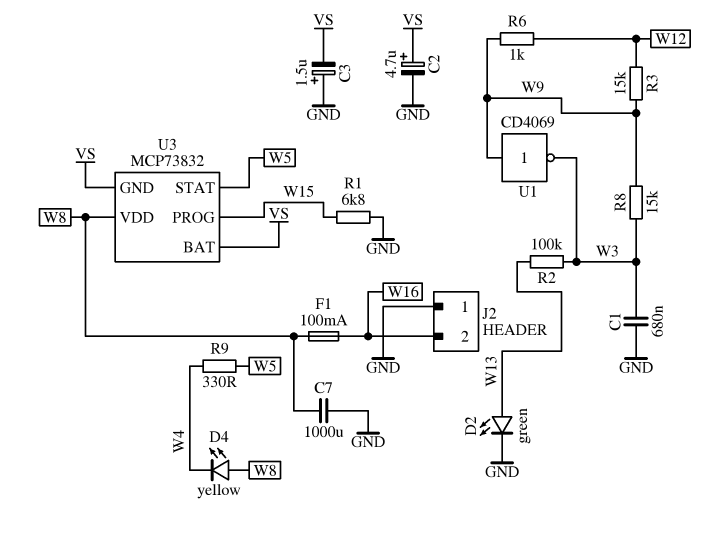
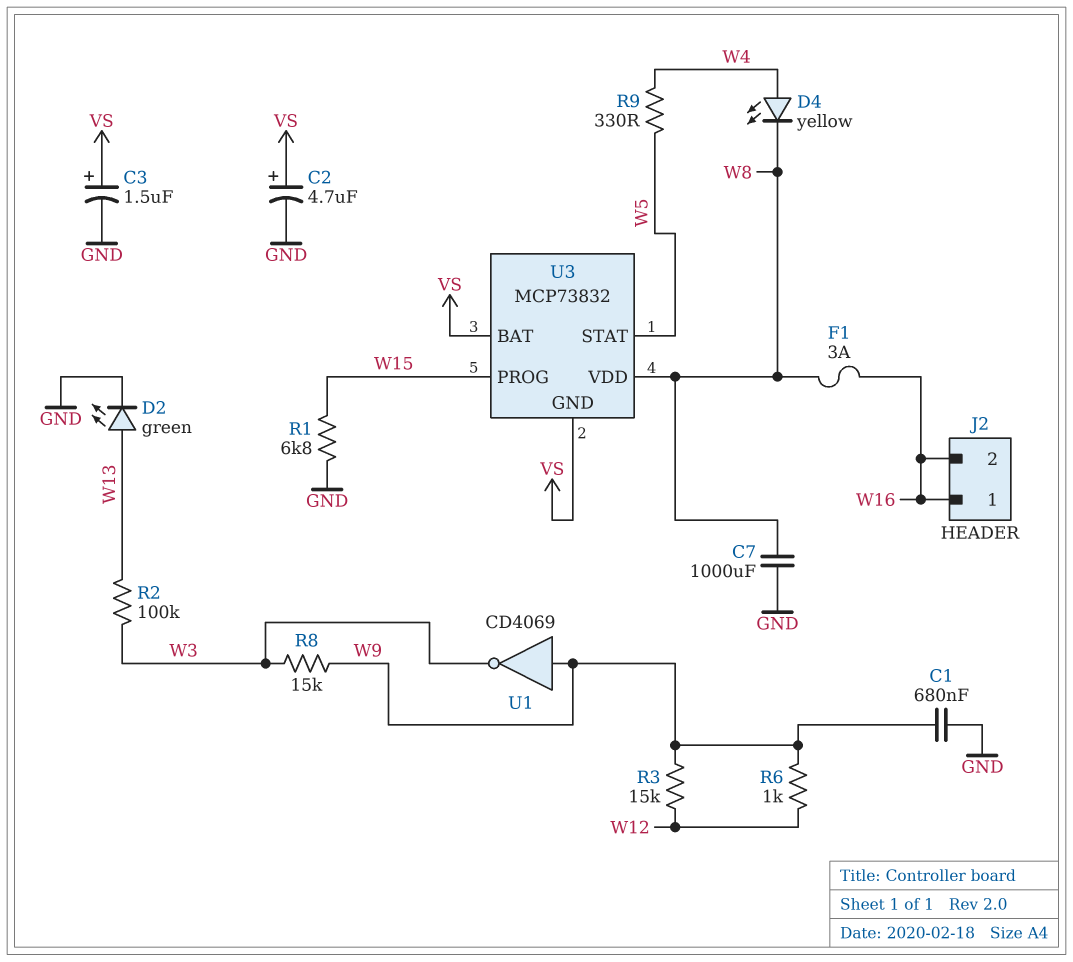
C1: 680nF (GND, W3) -> 680nF (GND, W9)
C3: 1.5uF (plus GND, minus VS) -> 1.5uF (plus VS, minus GND)
D4: LED yellow (A W8, K W4) -> LED yellow (A W4, K W8)
F1: 100mA (W8, W16) -> 3A (W8, W16)
J2 pin 1: GND -> W16

